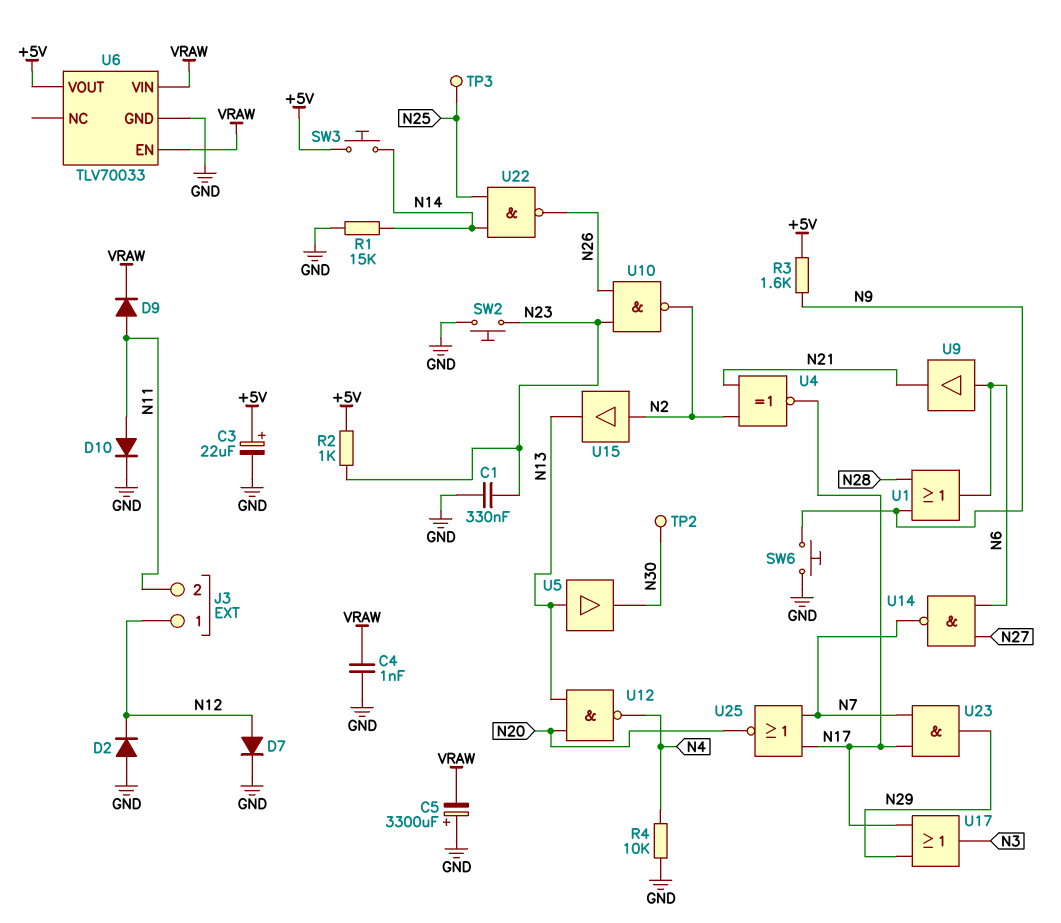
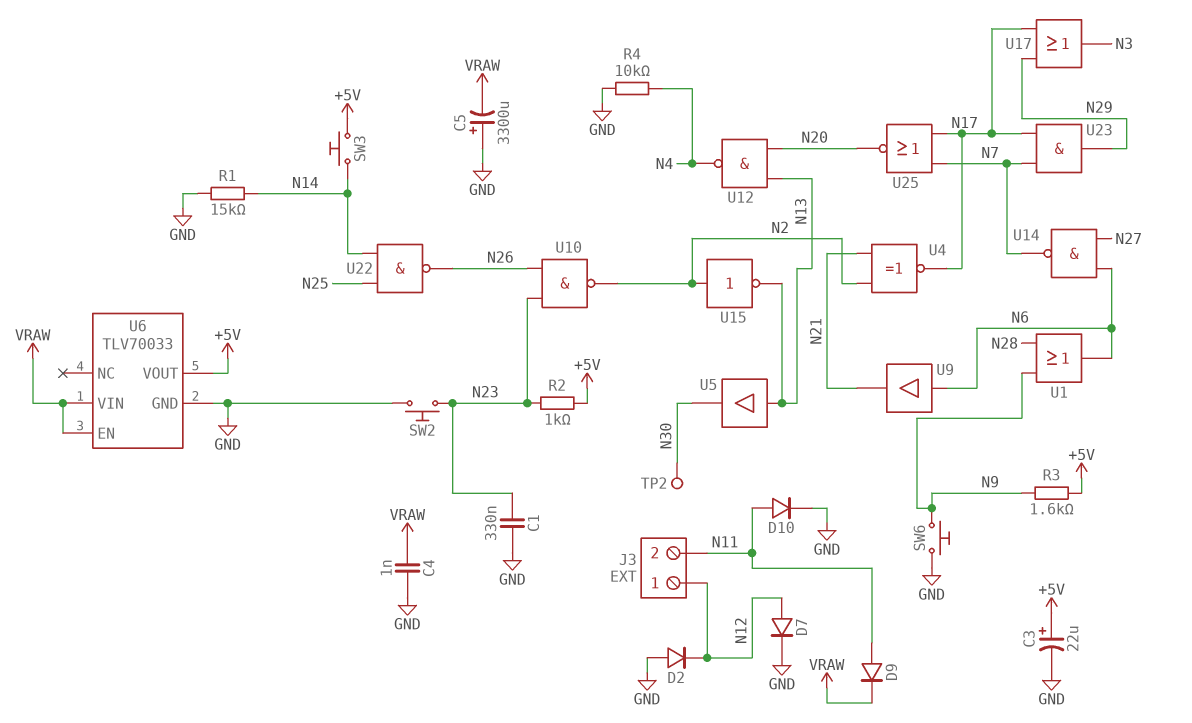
TP3: test point (N25) -> none
U15: buffer (in N2, out N13) -> NOT (in N2, out N13)

